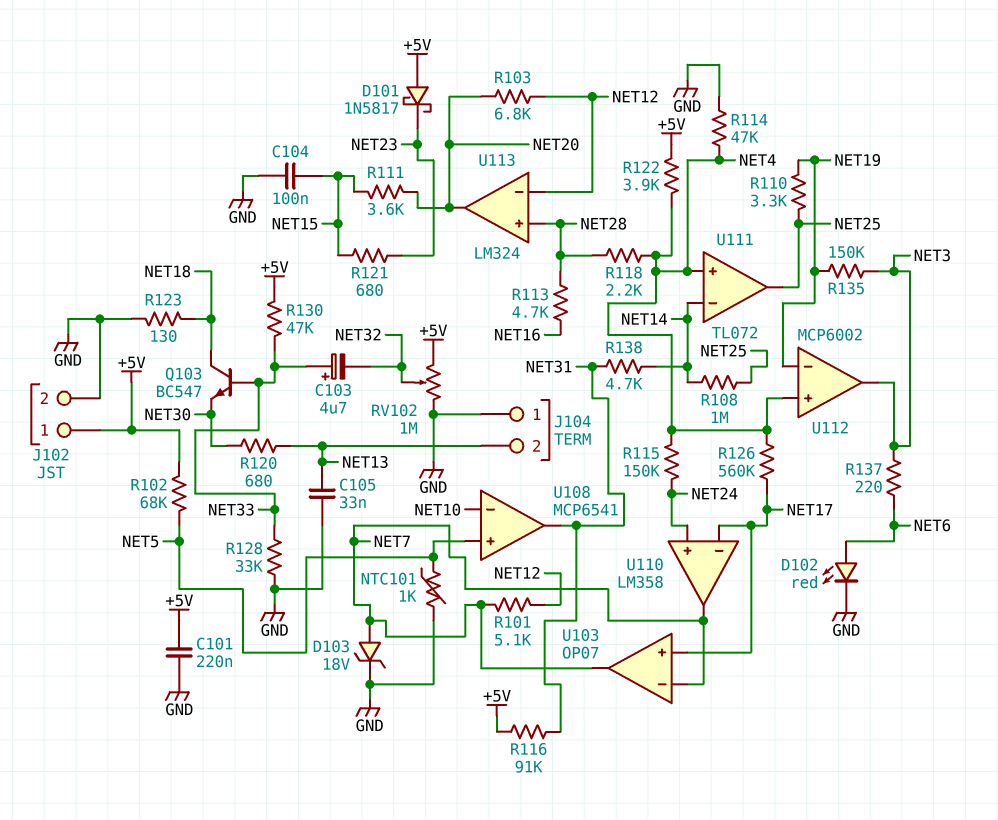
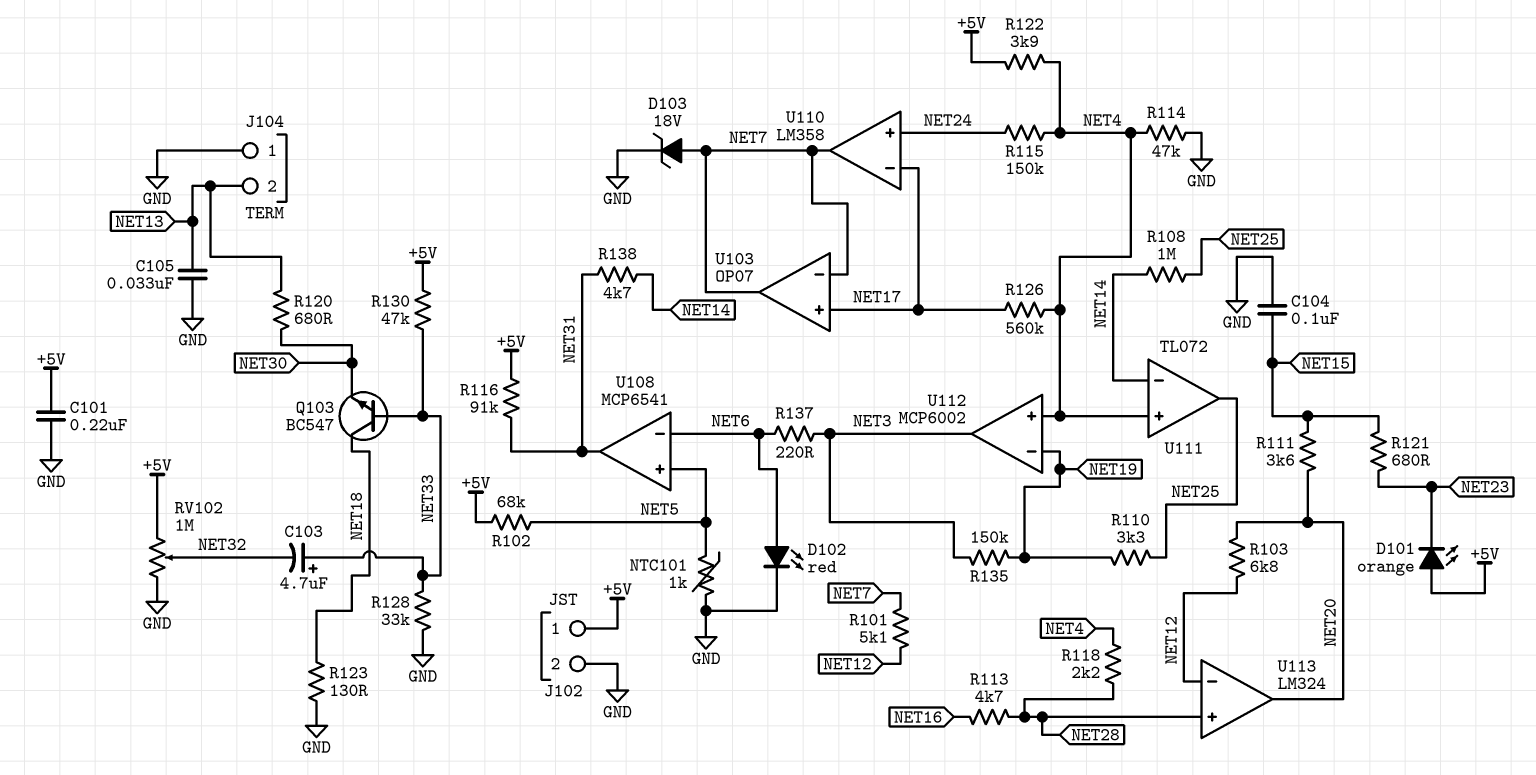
D101: schottky 1N5817 (A +5V, K NET23) -> LED orange (A +5V, K NET23)
U108 pin in-: NET10 -> NET6

